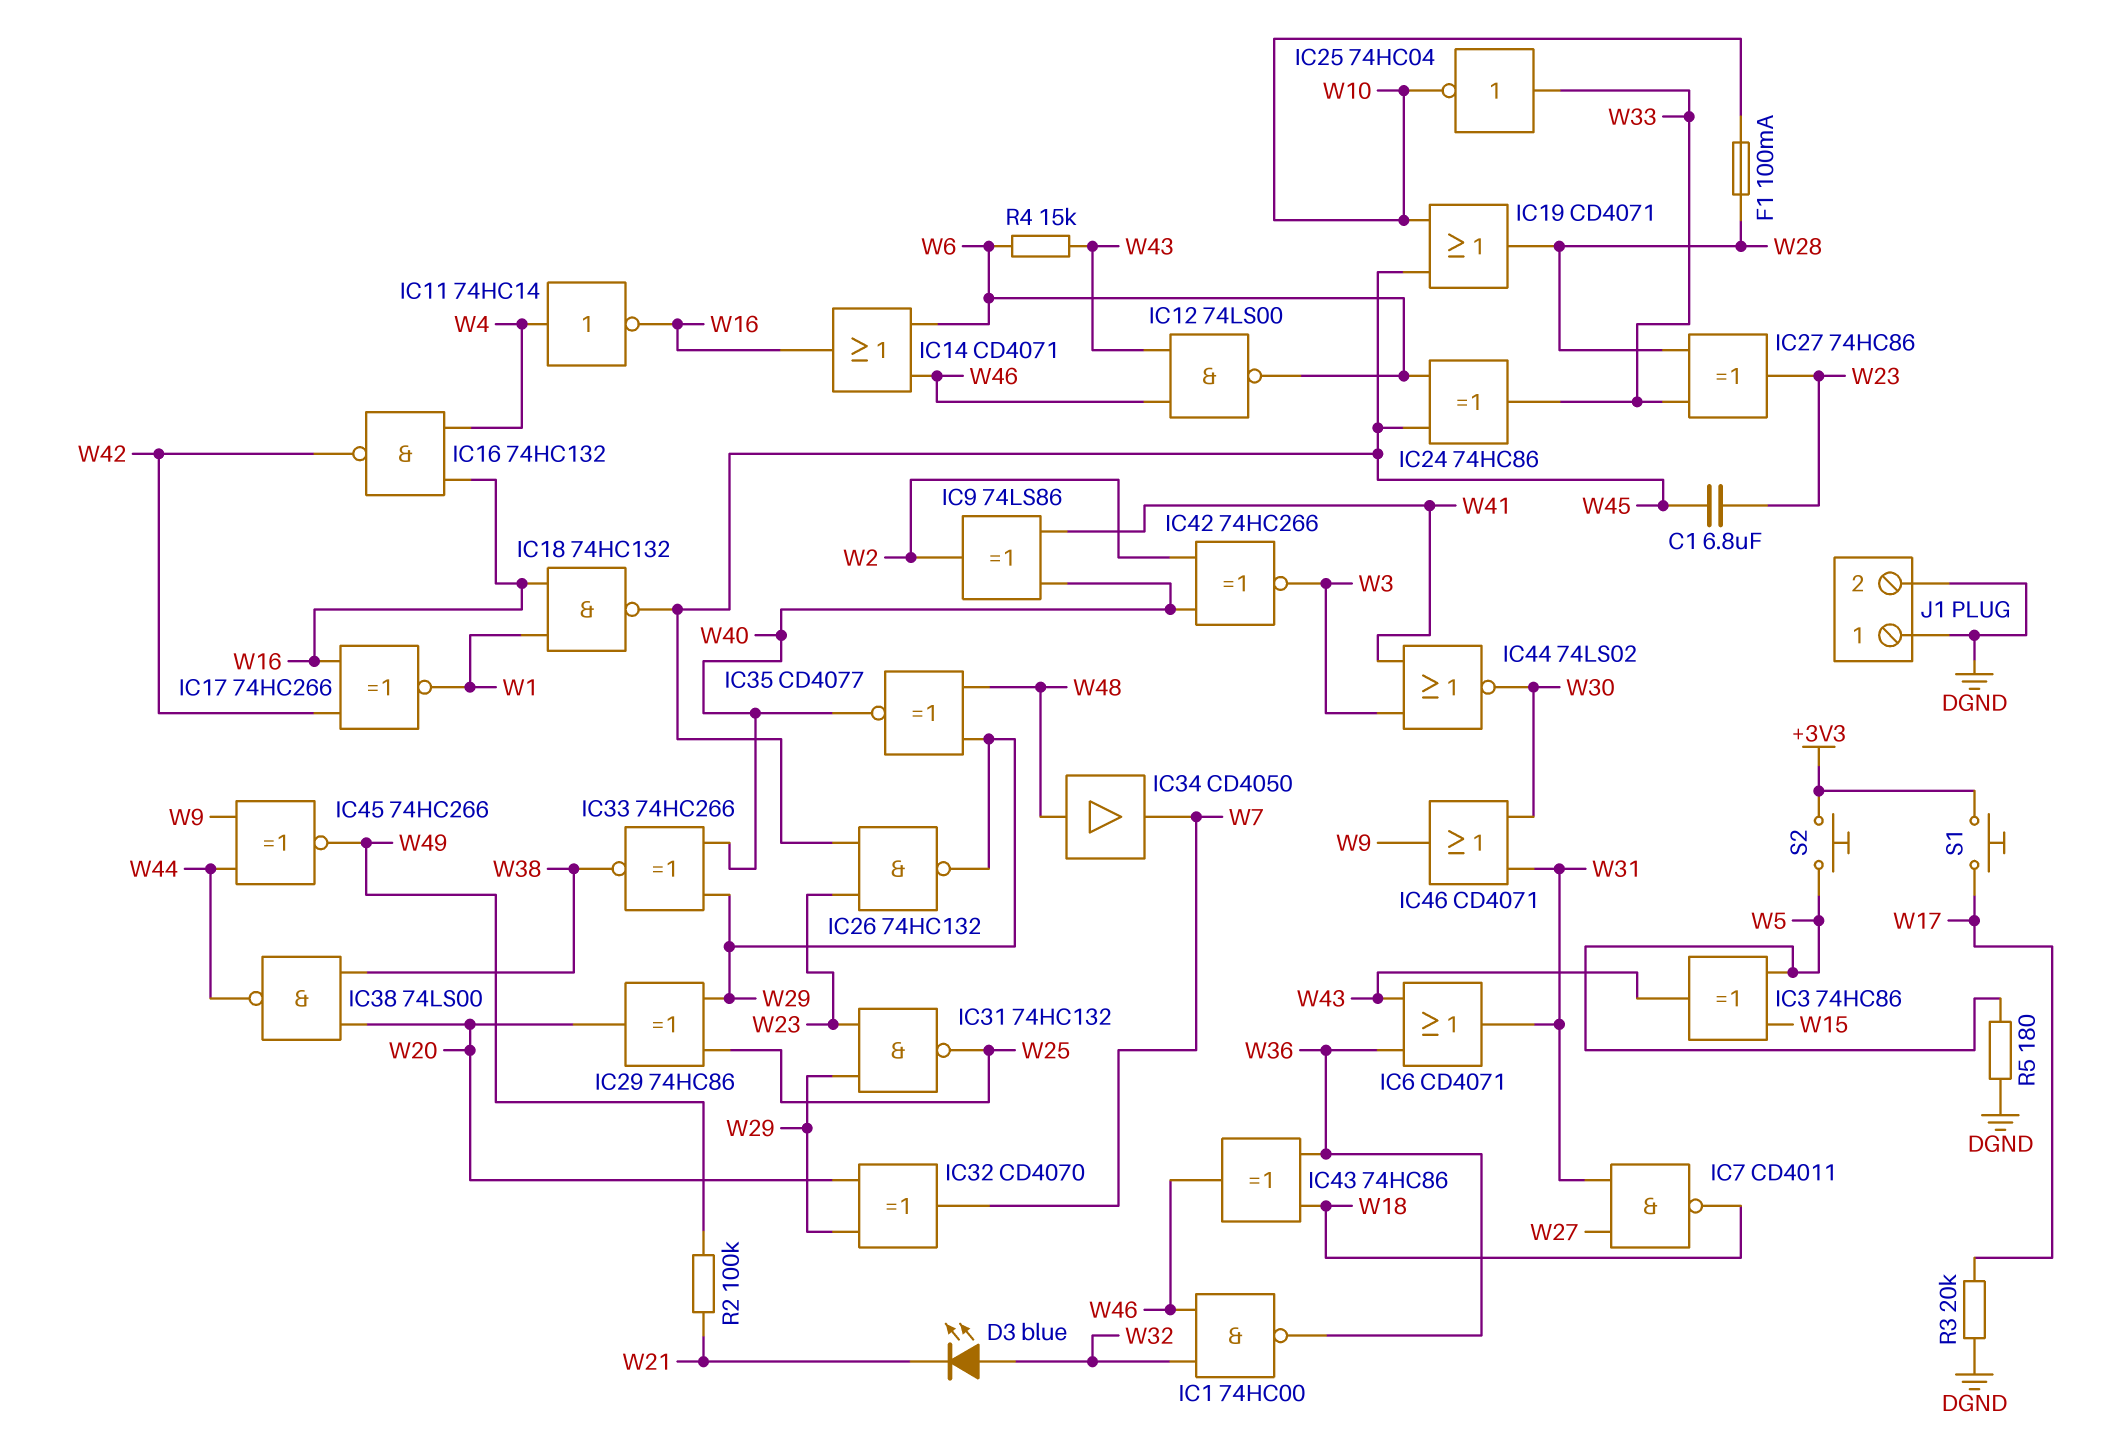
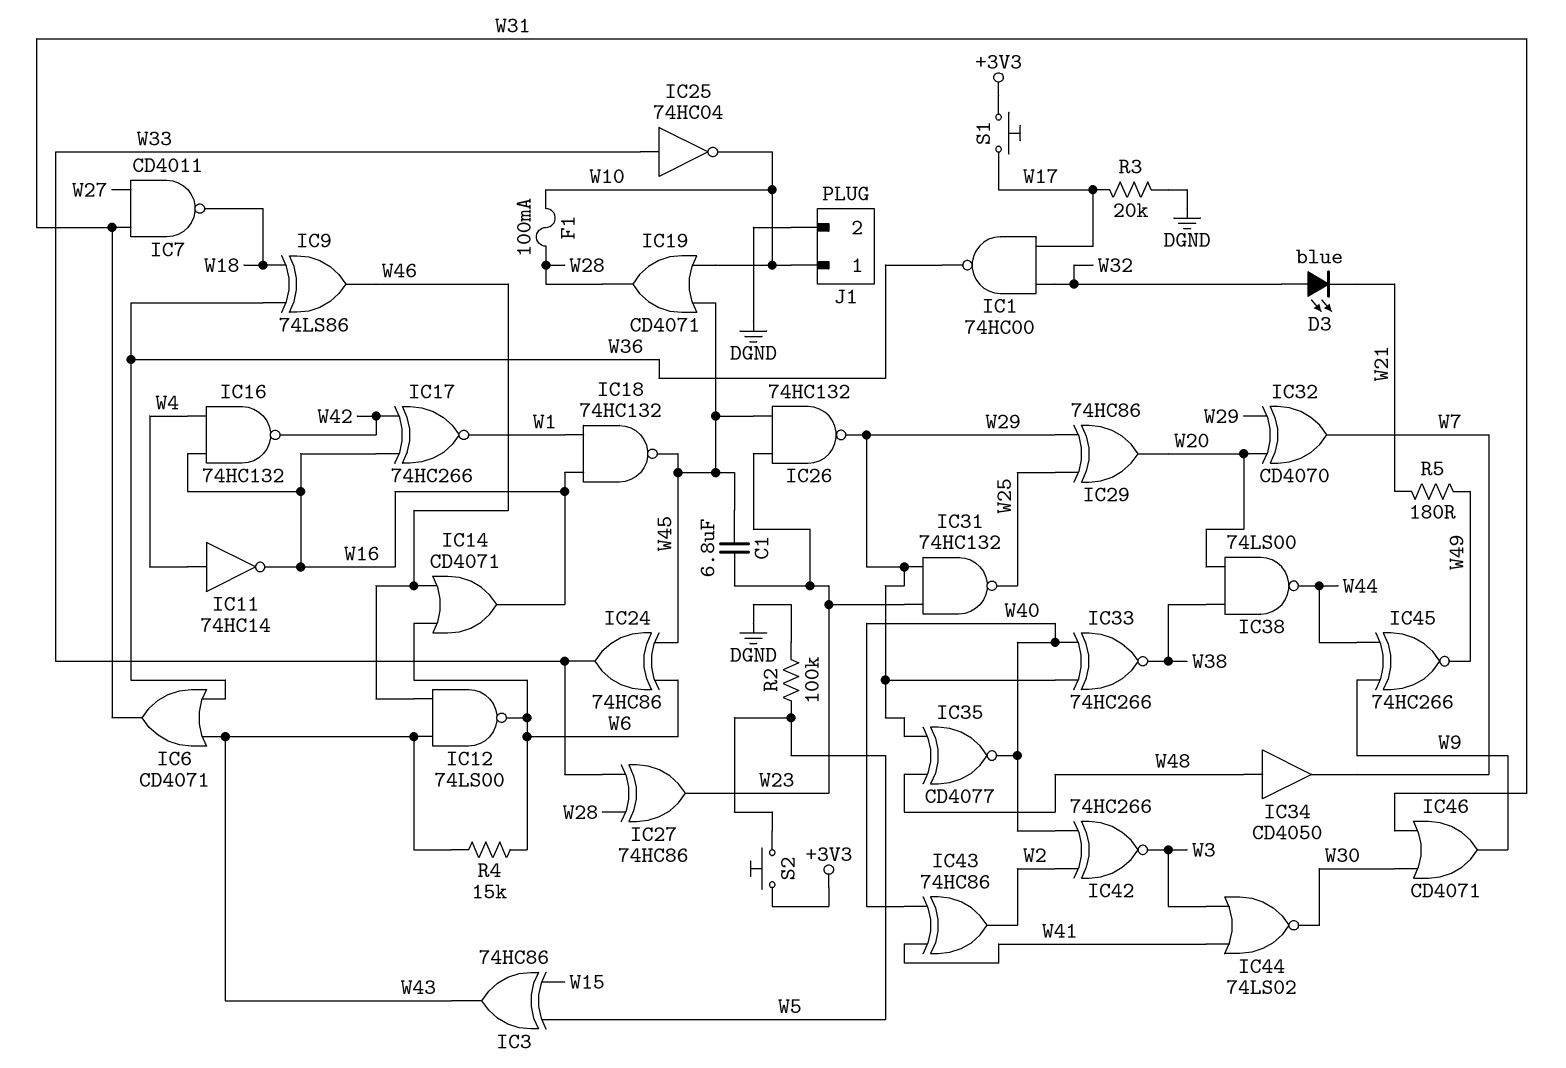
IC1: NAND 74HC00 (in W32, in W46, out W36) -> NAND 74HC00 (in W17, in W32, out W36)
IC9: XOR 74LS86 (in W40, in W41, out W2) -> XOR 74LS86 (in W18, in W36, out W46)
IC43: XOR 74HC86 (in W18, in W36, out W46) -> XOR 74HC86 (in W40, in W41, out W2)
J1 pin 1: DGND -> W10
R2: 100k (W21, W49) -> 100k (DGND, W5)
R5: 180 (DGND, W5) -> 180 (W21, W49)

